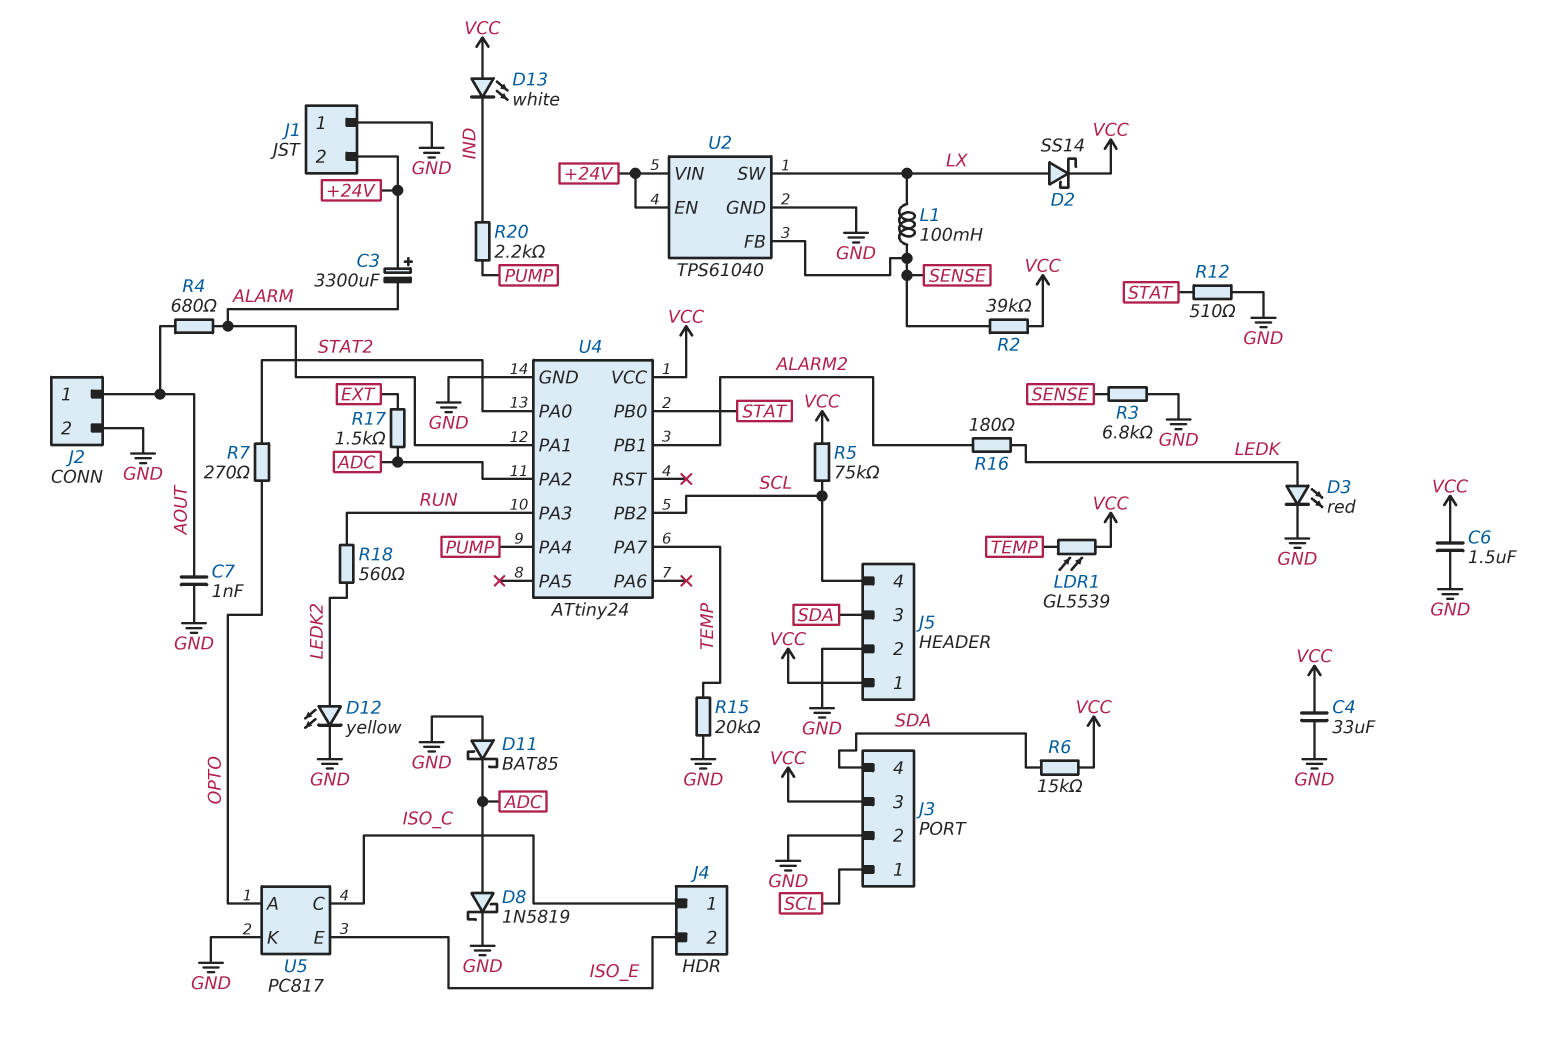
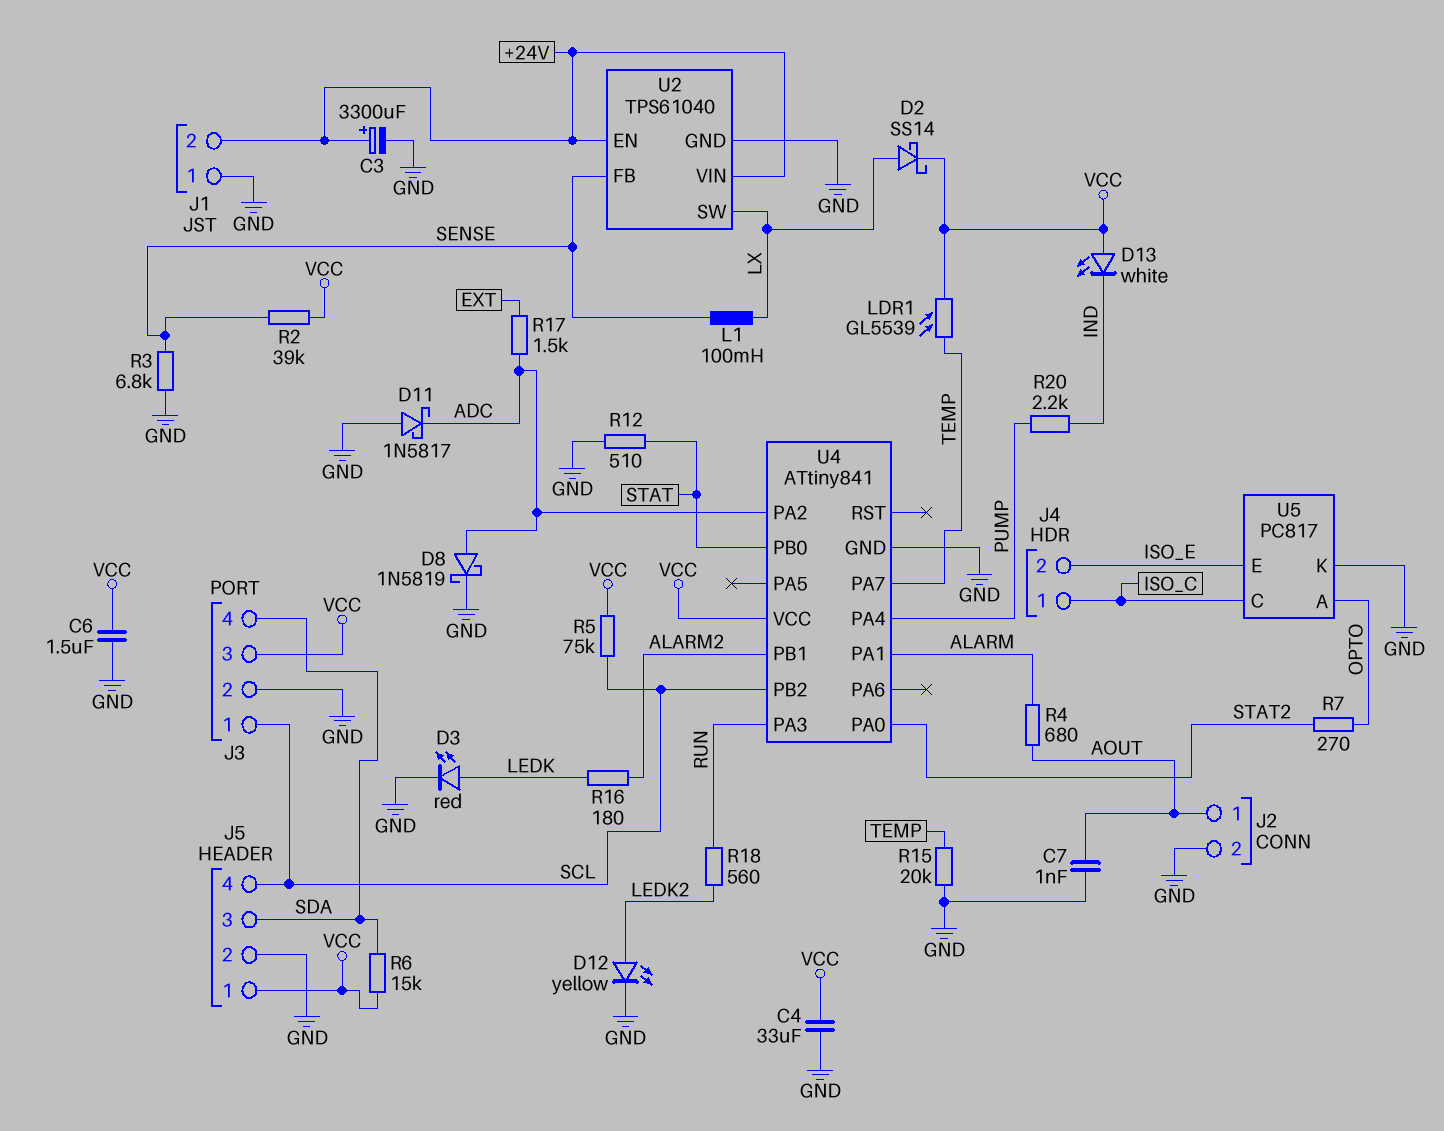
C3: 3300uF (plus +24V, minus ALARM) -> 3300uF (plus +24V, minus GND)
D11: schottky BAT85 (A GND, K ADC) -> schottky 1N5817 (A GND, K ADC)
U4: ATtiny24 -> ATtiny841

